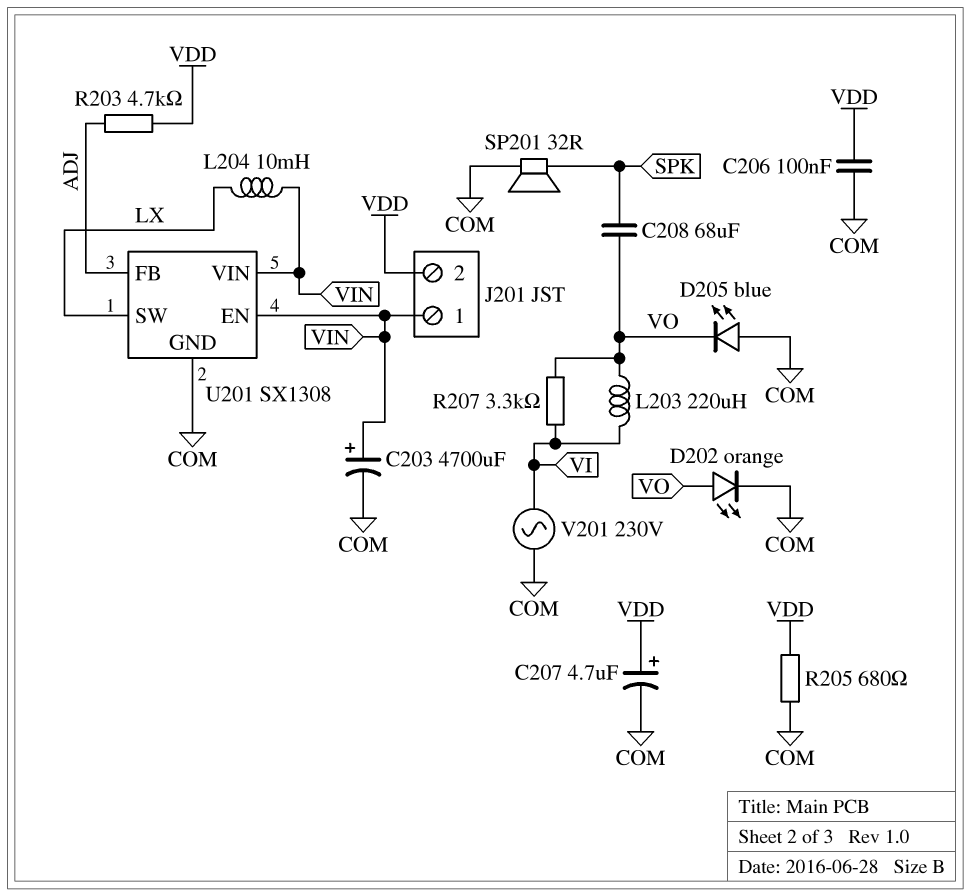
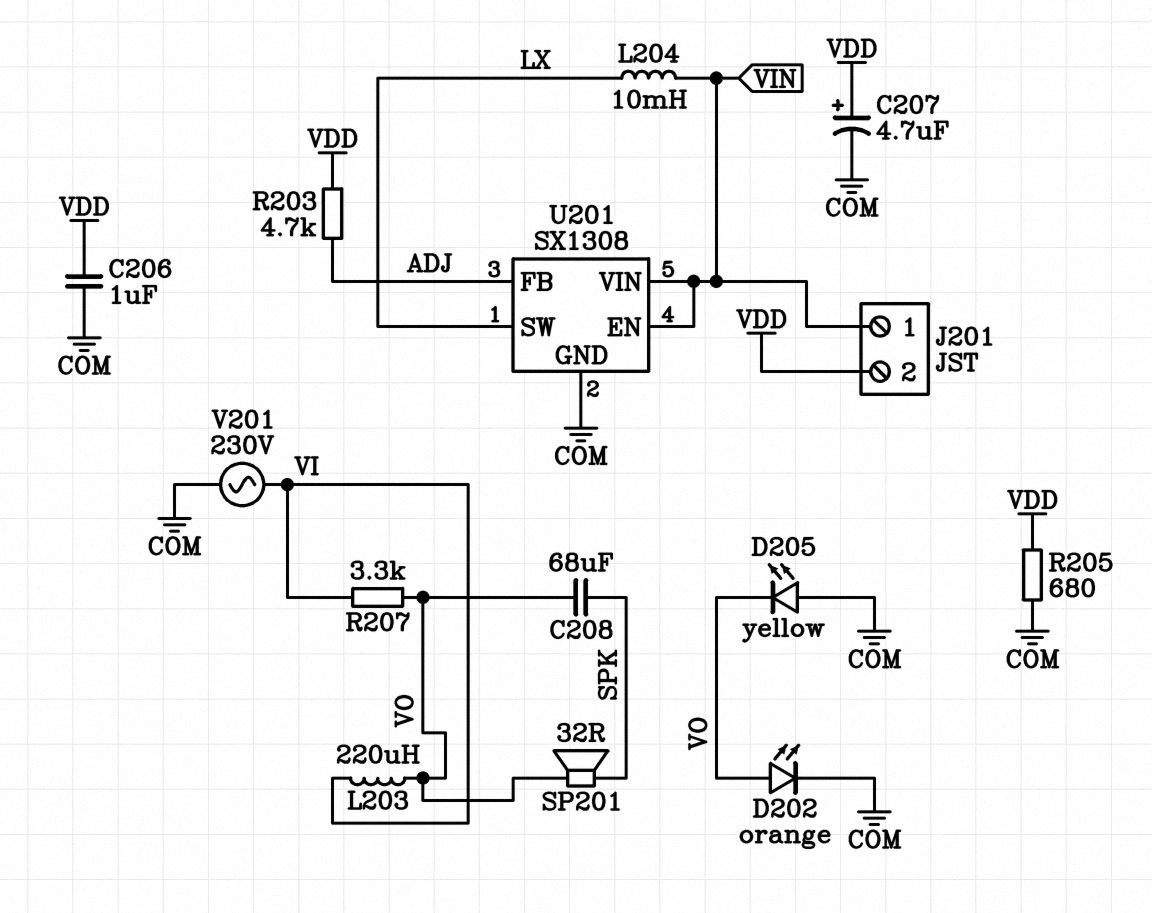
C203: 4700uF (plus VIN, minus COM) -> none
C206: 100nF (COM, VDD) -> 1uF (COM, VDD)
D205: LED blue (A COM, K VO) -> LED yellow (A COM, K VO)
SP201: speaker 32R (COM, SPK) -> speaker 32R (SPK, VO)

